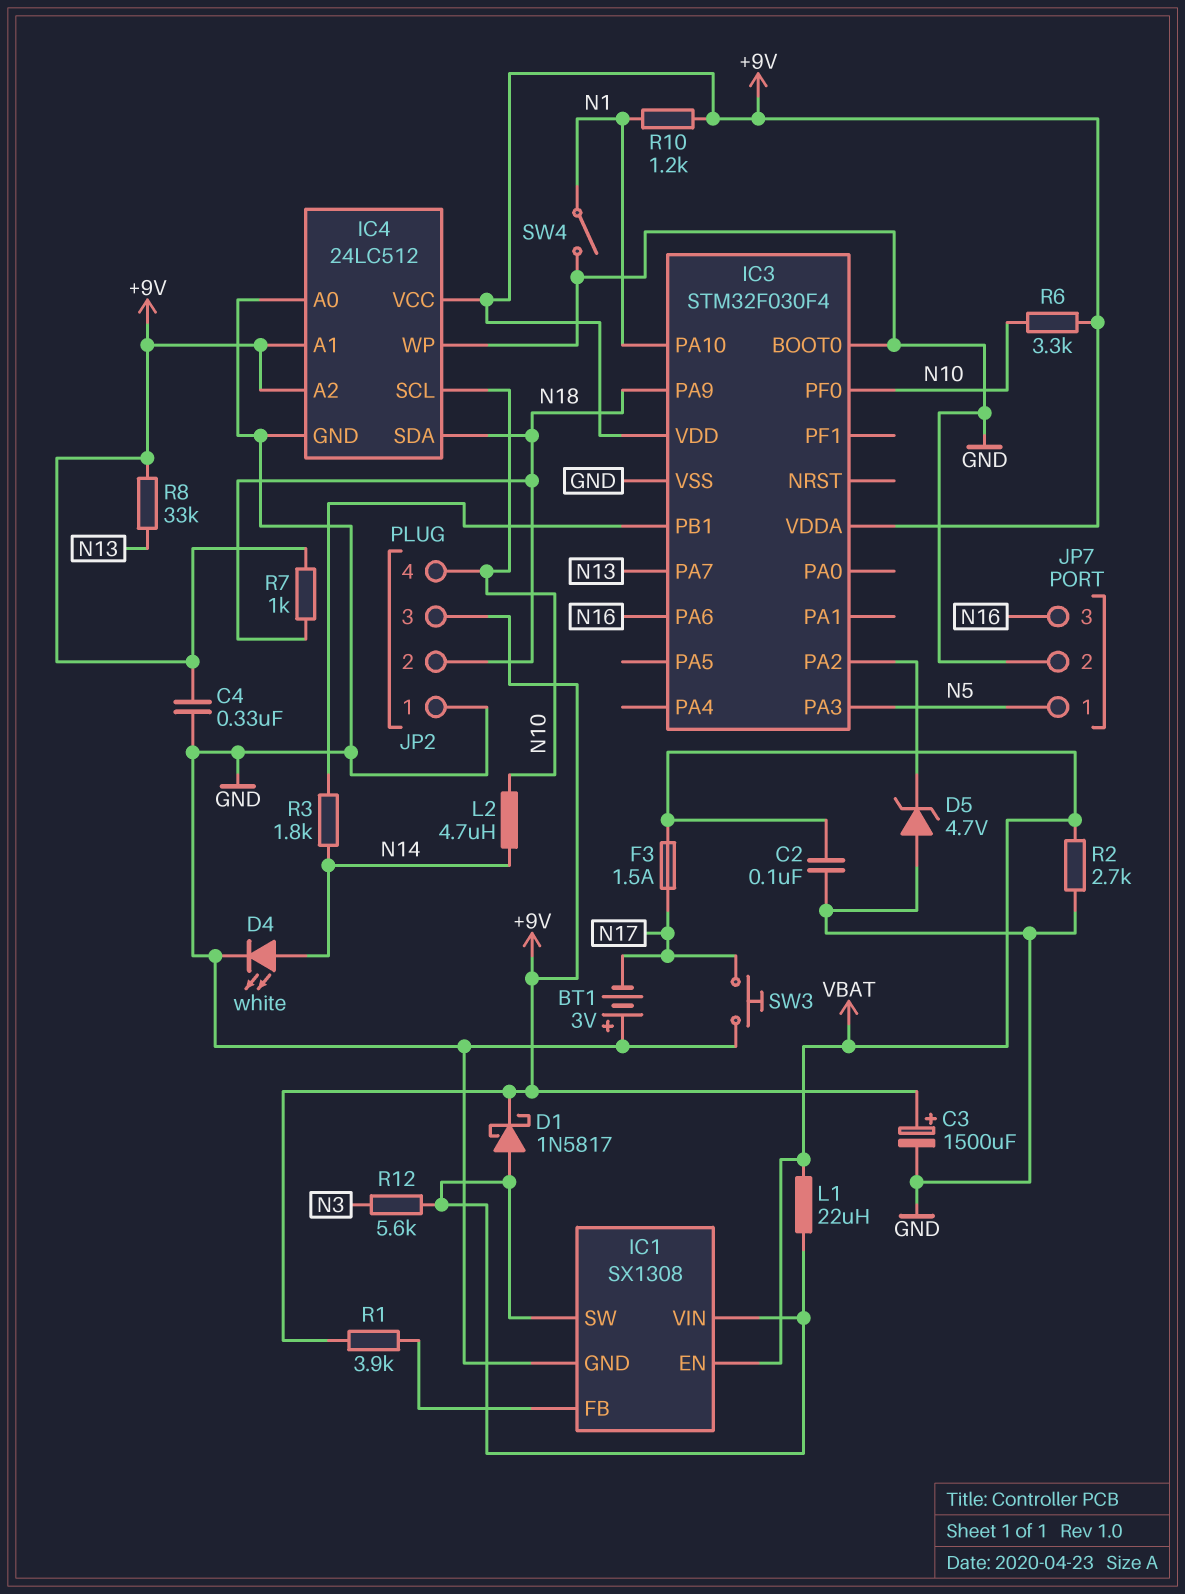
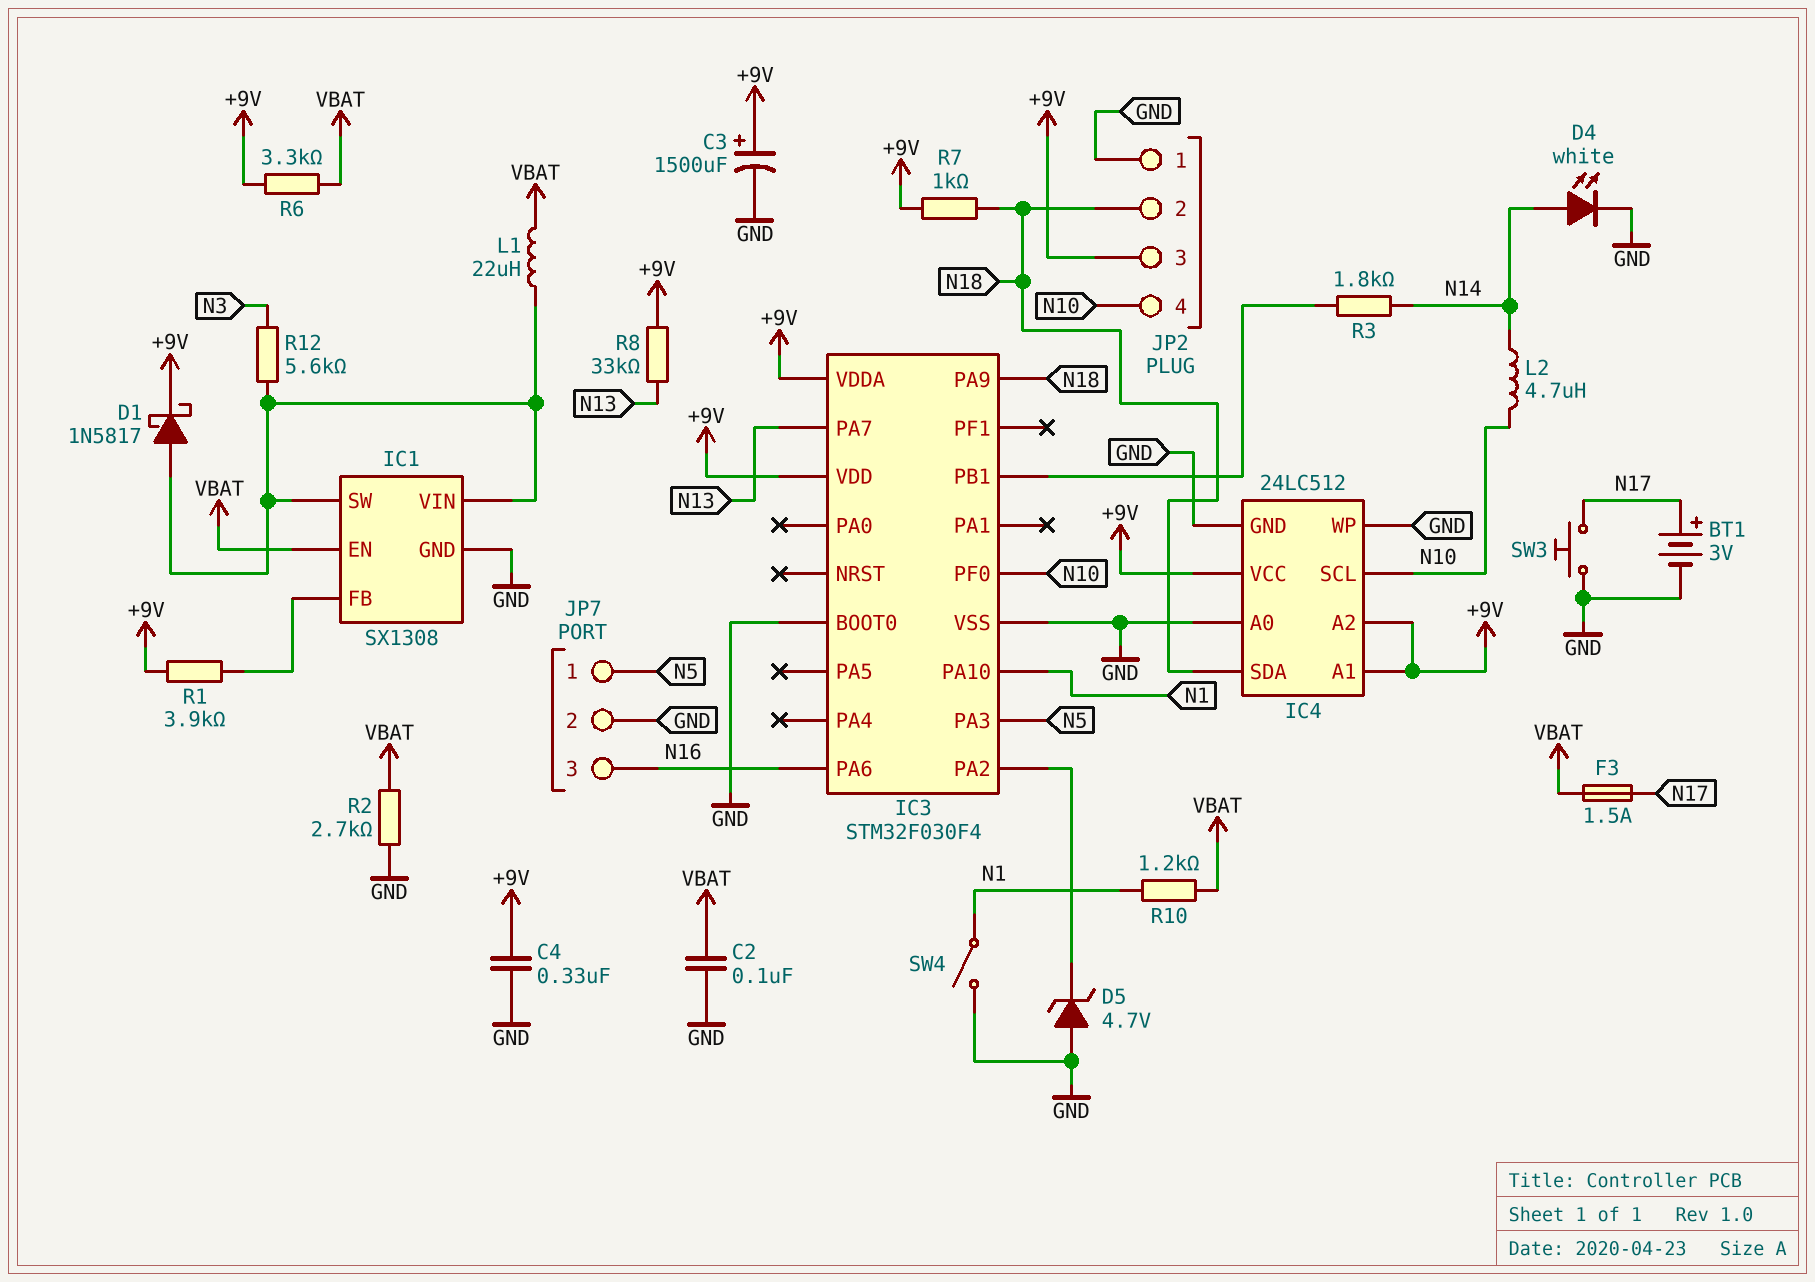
BT1: 3V (plus GND, minus N17) -> 3V (plus N17, minus GND)
R6: 3.3k (+9V, N10) -> 3.3k (+9V, VBAT)
R10: 1.2k (+9V, N1) -> 1.2k (N1, VBAT)

